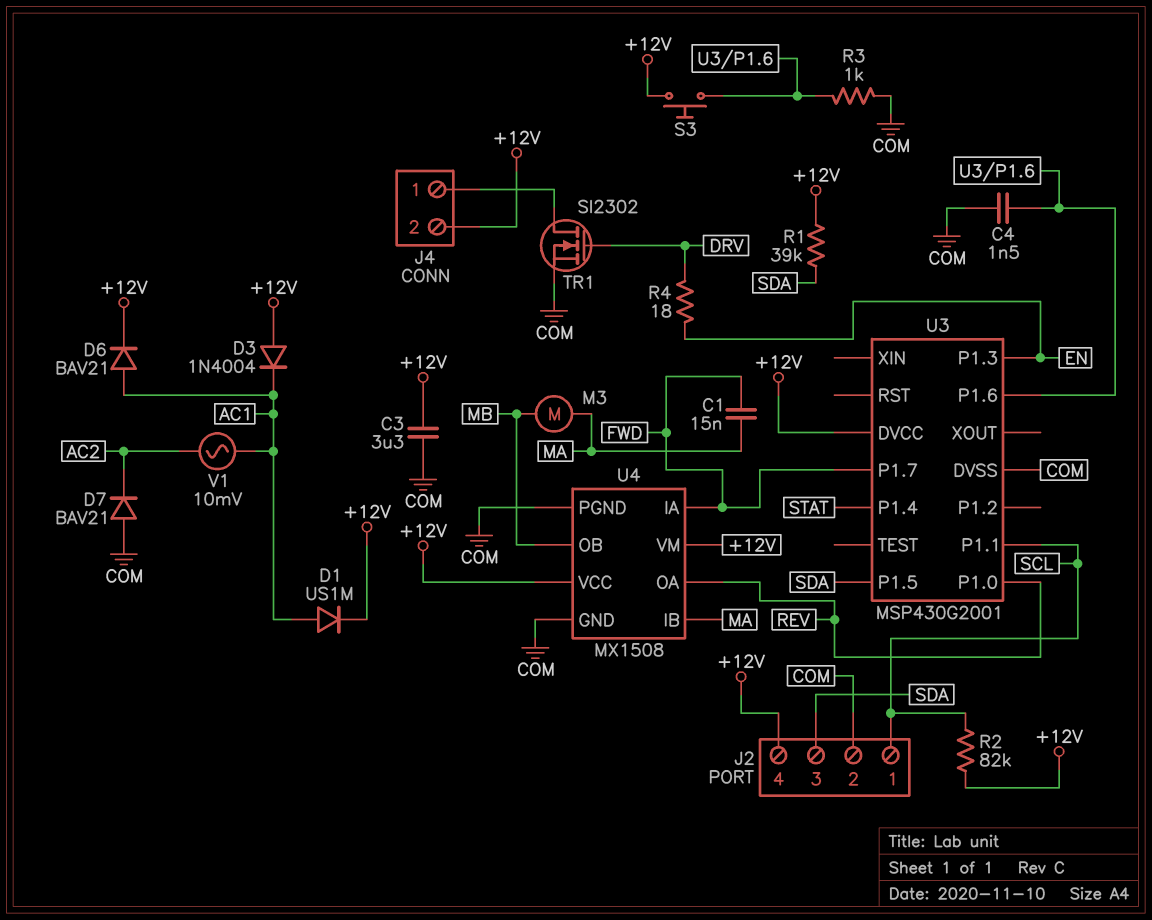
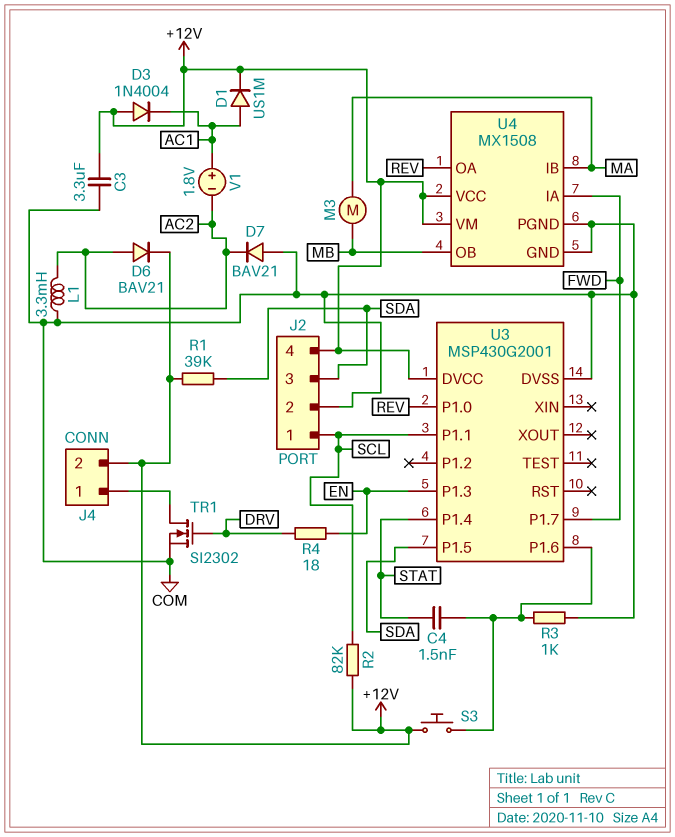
C1: 15nF (FWD, MA) -> none
C4: 1.5nF (COM, U3/P1.6) -> 1.5nF (STAT, U3/P1.6)
D6: diode BAV21 (A AC1, K +12V) -> diode BAV21 (A AC2, K +12V)
L1: none -> 3.3mH (AC2, COM)
V1: AC 10mV (AC1, AC2) -> 1.8V (plus AC1, minus AC2)

